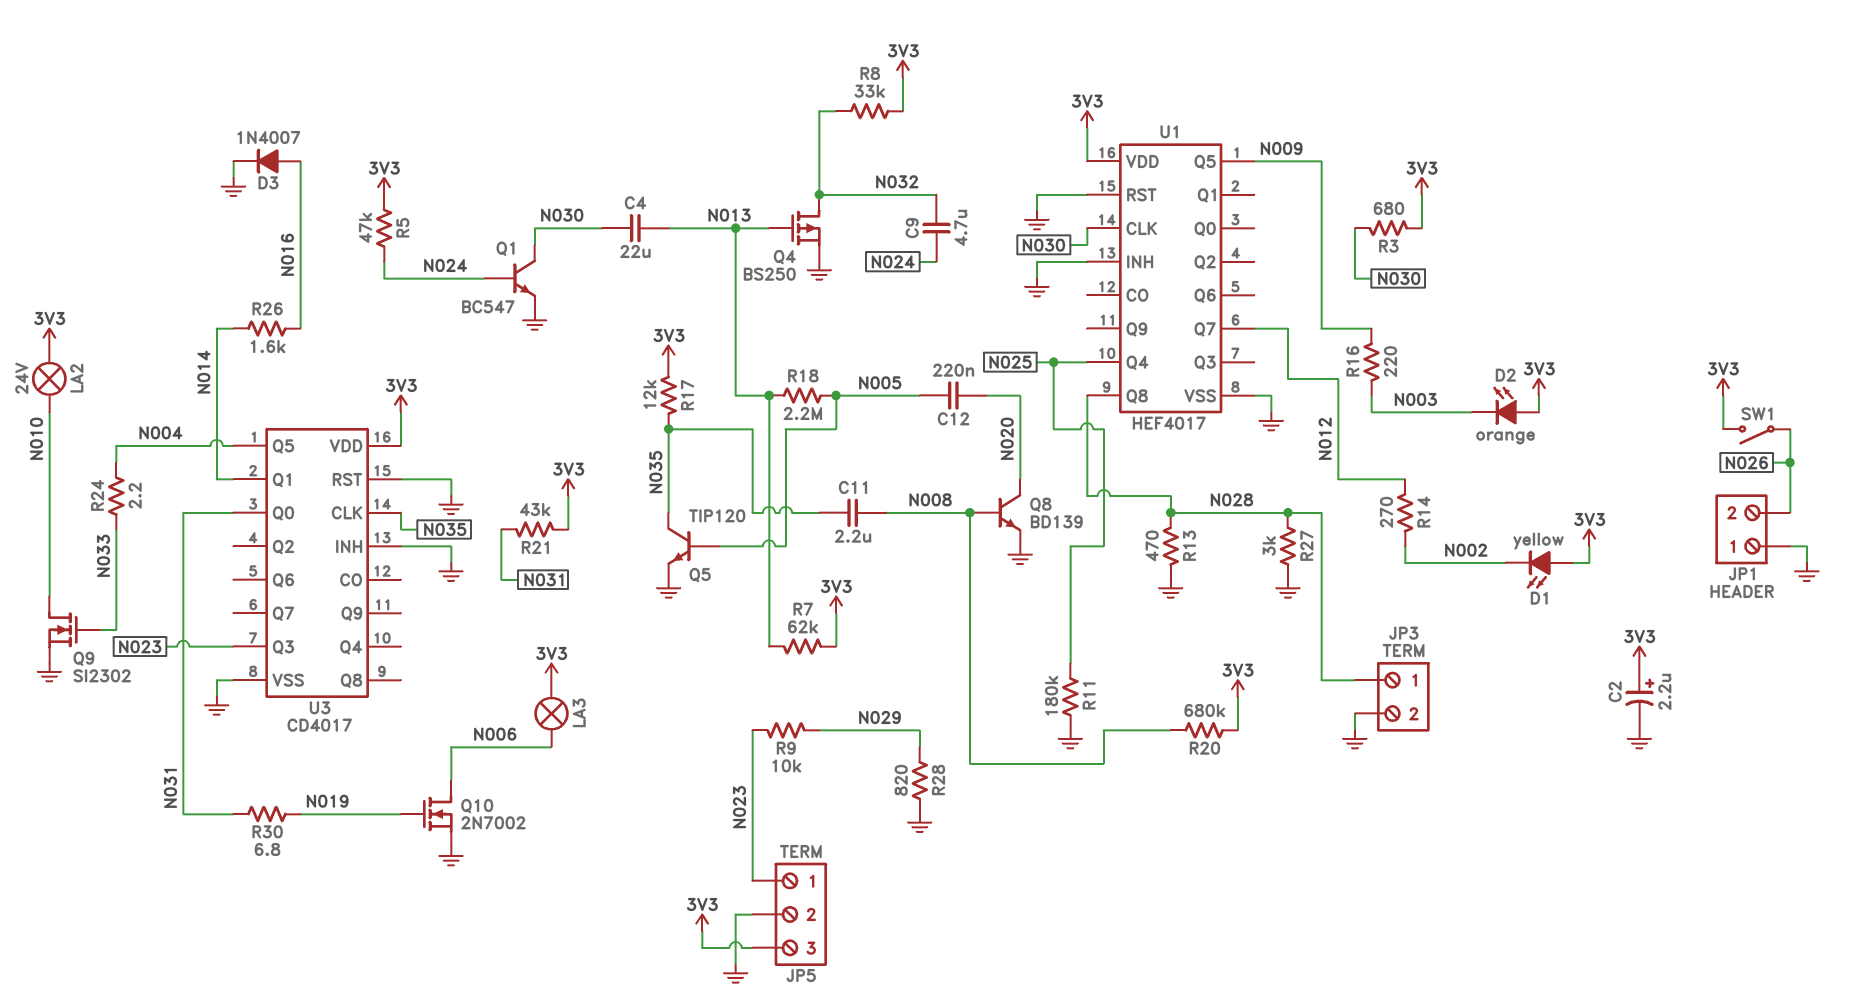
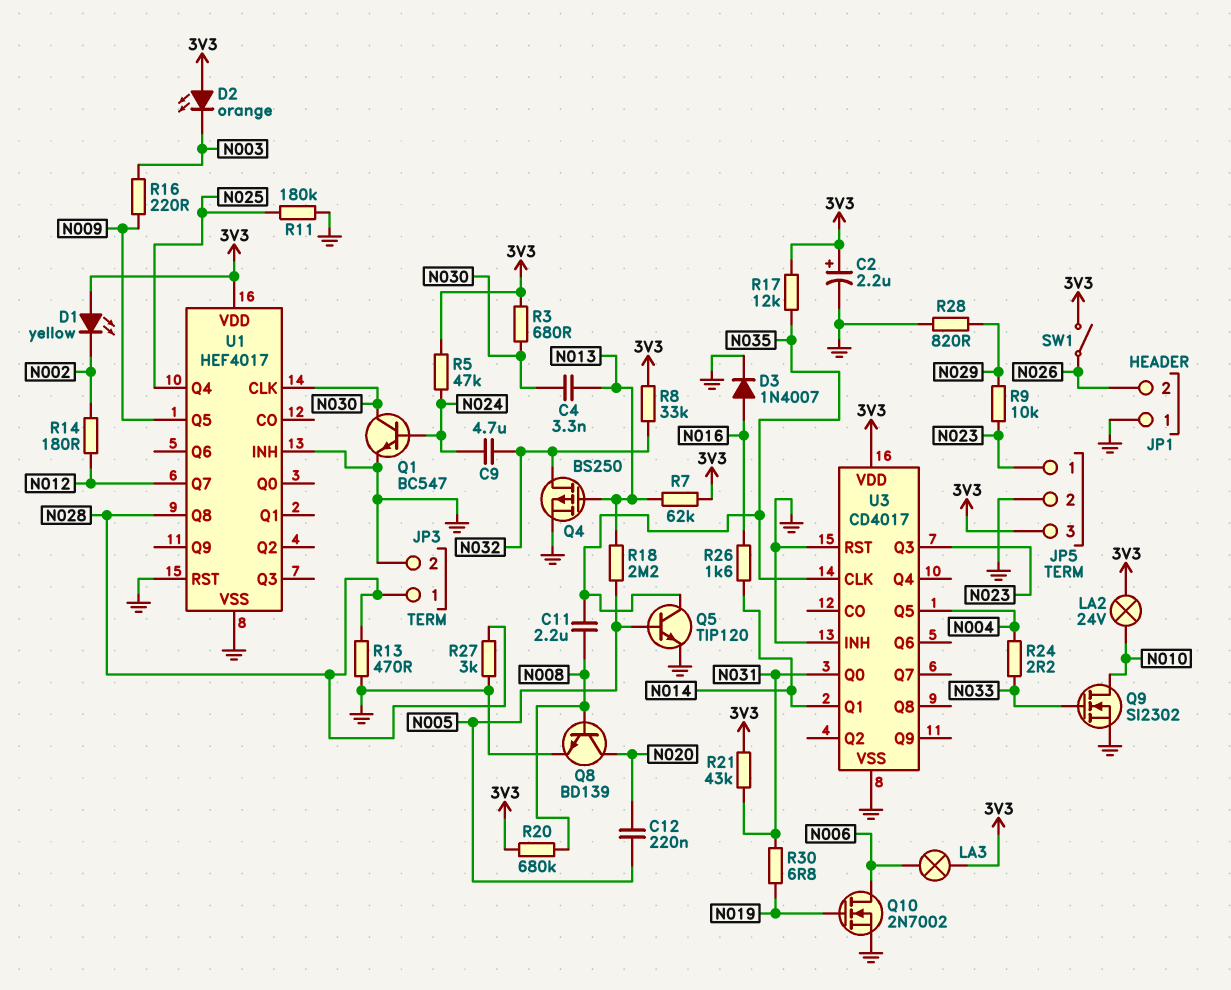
C4: 22uF (N013, N030) -> 3.3nF (N013, N030)
R14: 270 (N002, N012) -> 180 (N002, N012)

